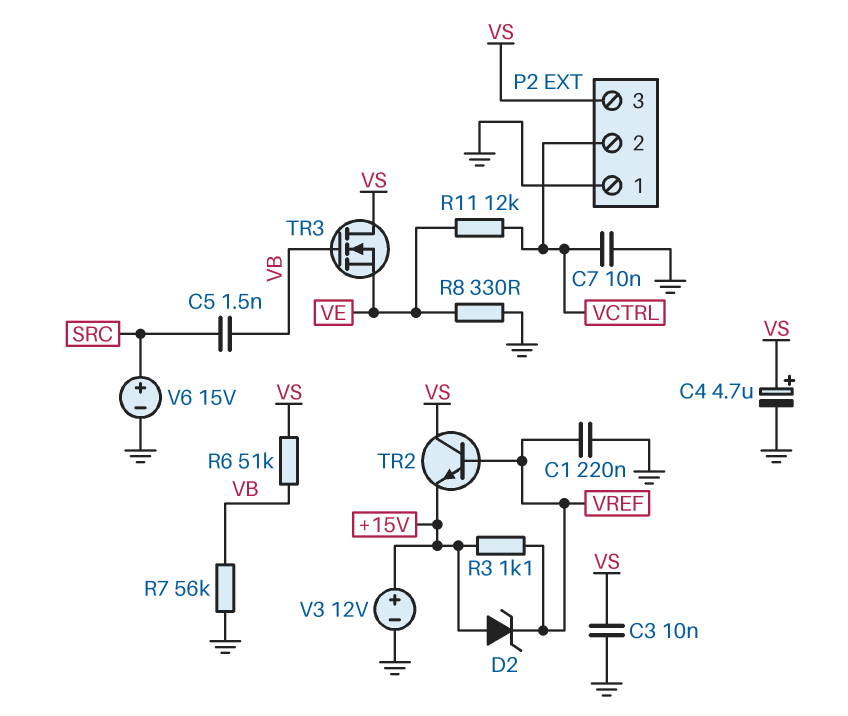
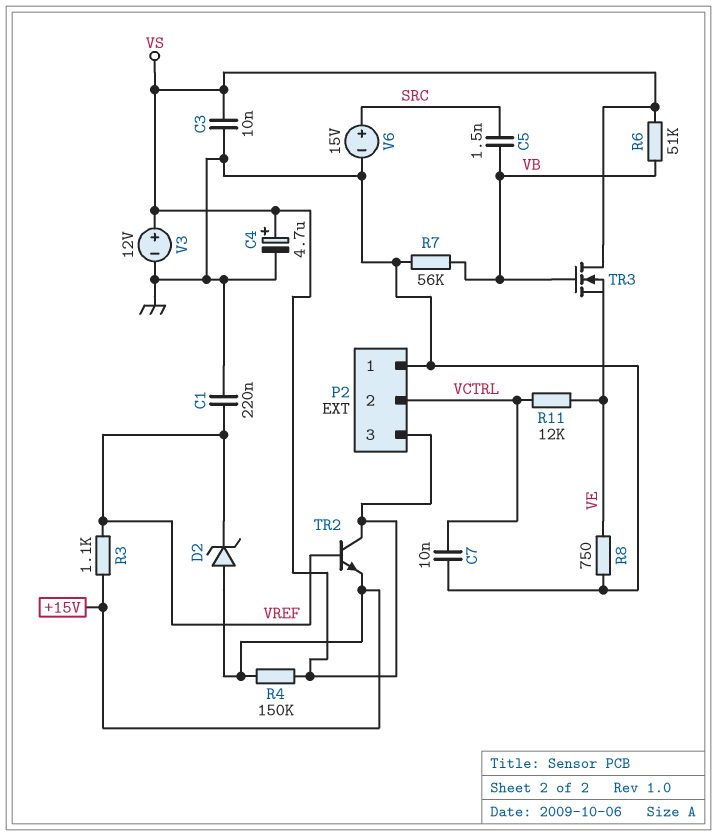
R4: none -> 150k (+15V, VS)
R8: 330 (GND, VE) -> 750 (GND, VE)
V3: 12V (plus +15V, minus GND) -> 12V (plus VS, minus GND)

